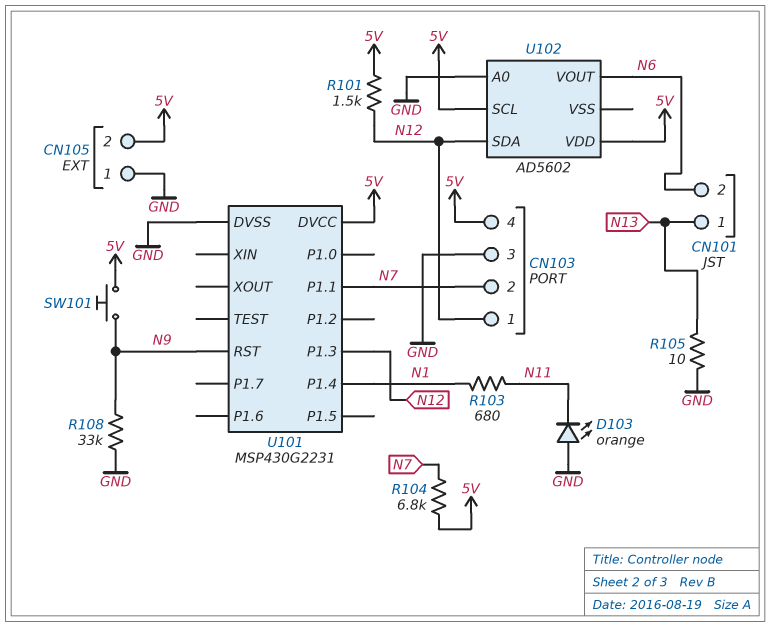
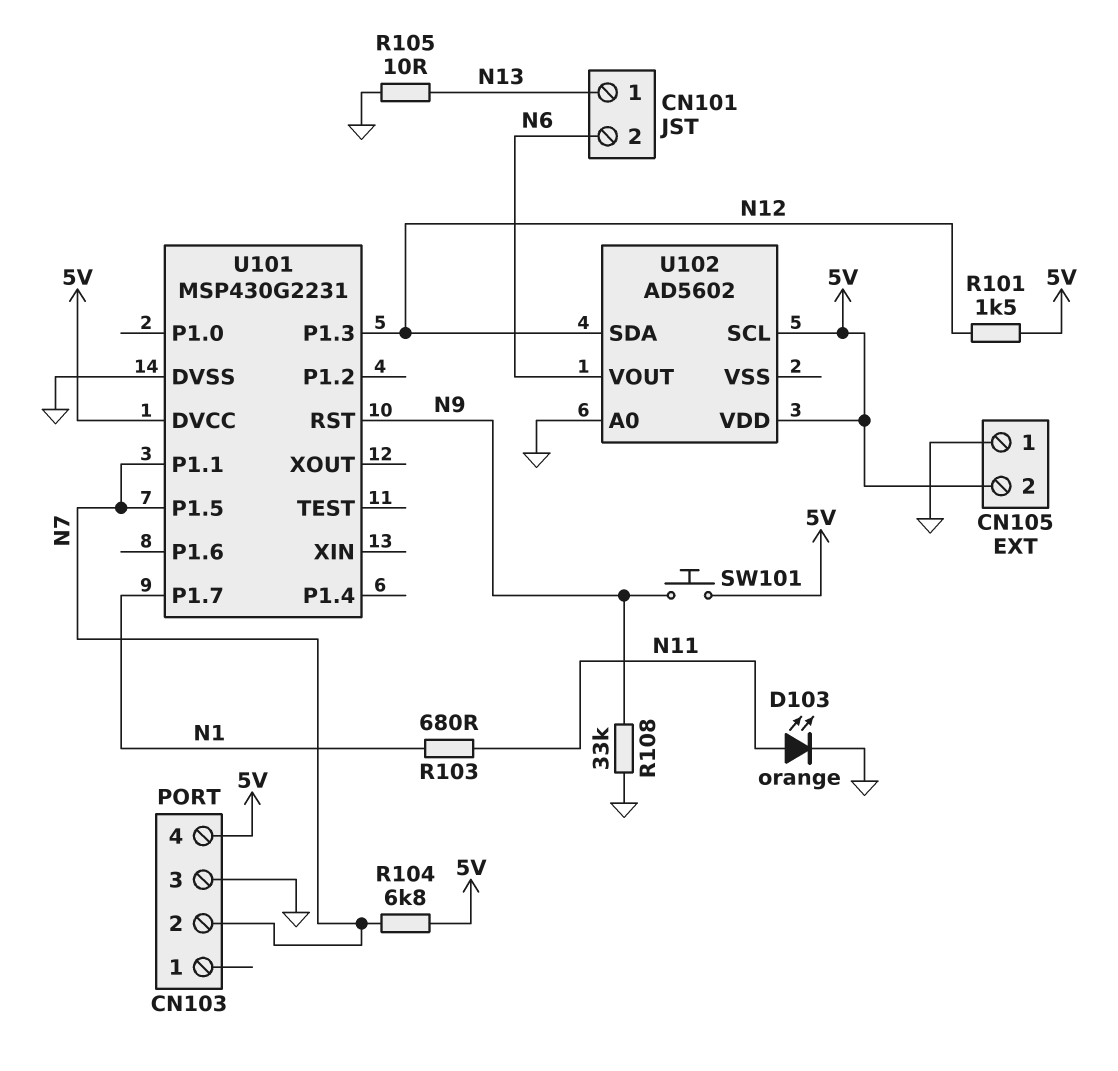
CN103 pin 1: N12 -> none
D103: LED orange (A GND, K N11) -> LED orange (A N11, K GND)
U101 pin P1.4: N1 -> none
U101 pin P1.5: none -> N7
U101 pin P1.7: none -> N1

